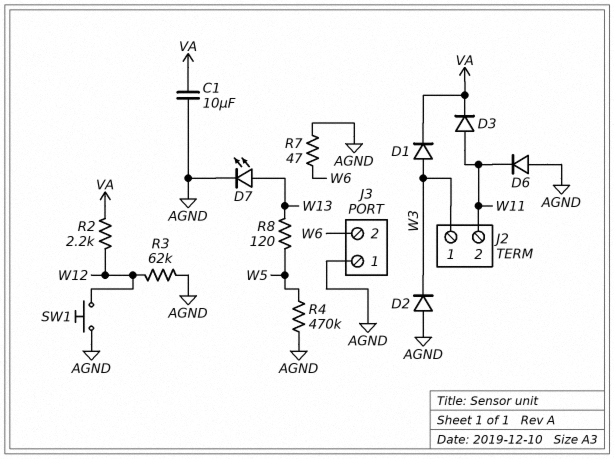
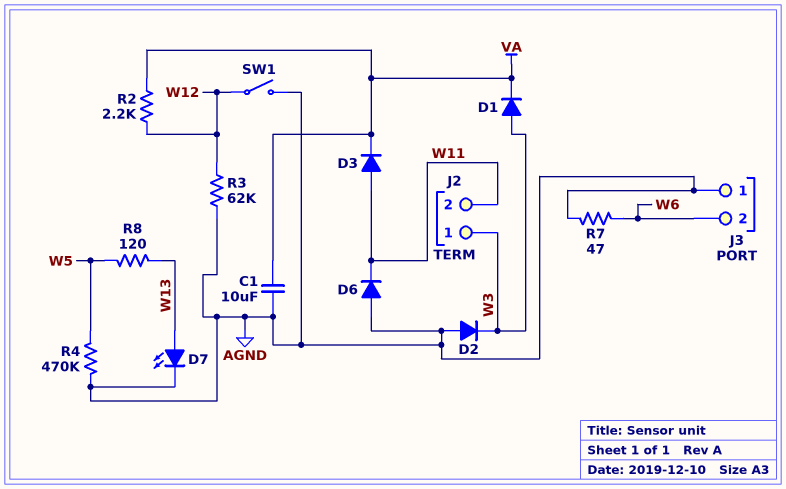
SW1: button (AGND, W12) -> switch (AGND, W12)

